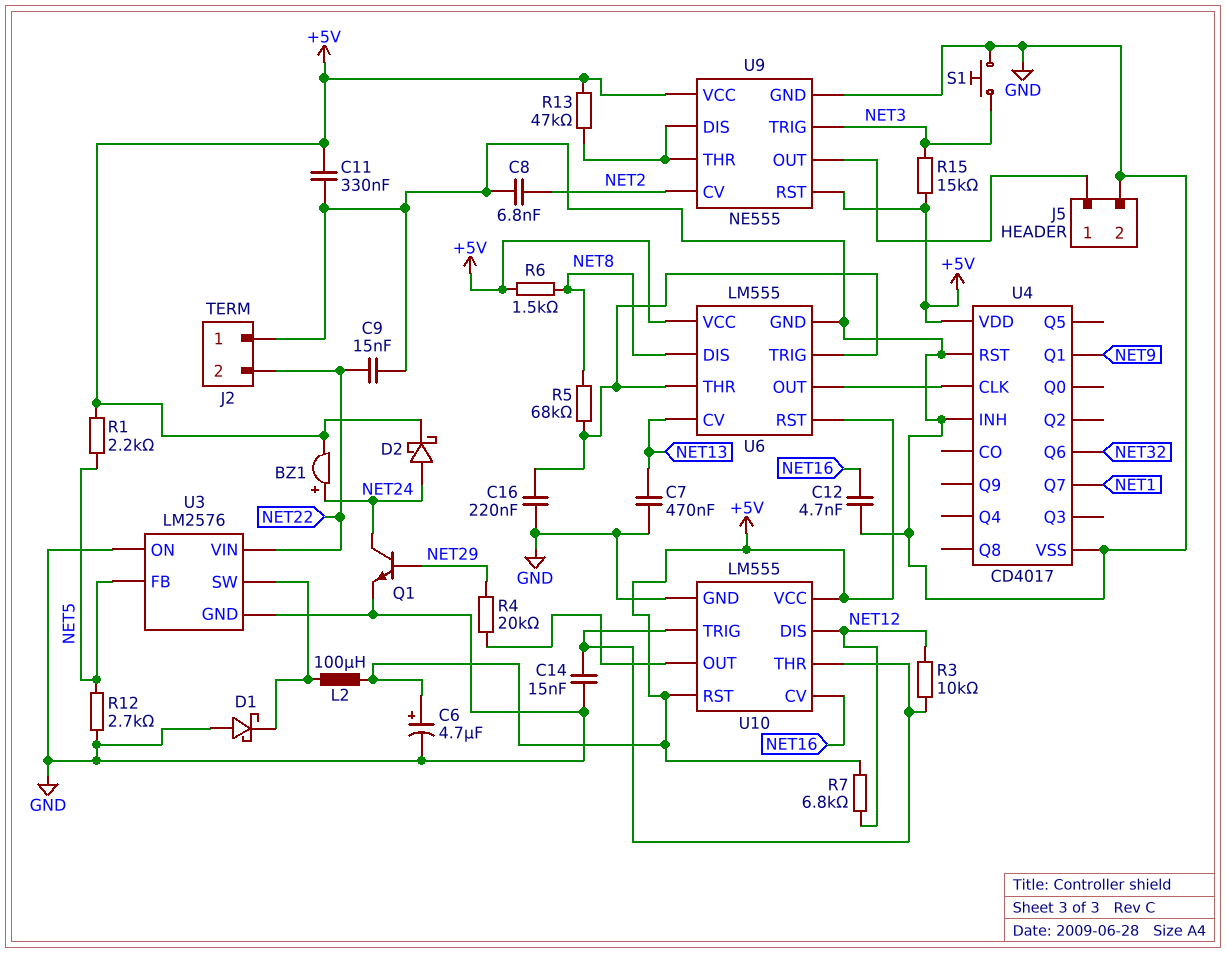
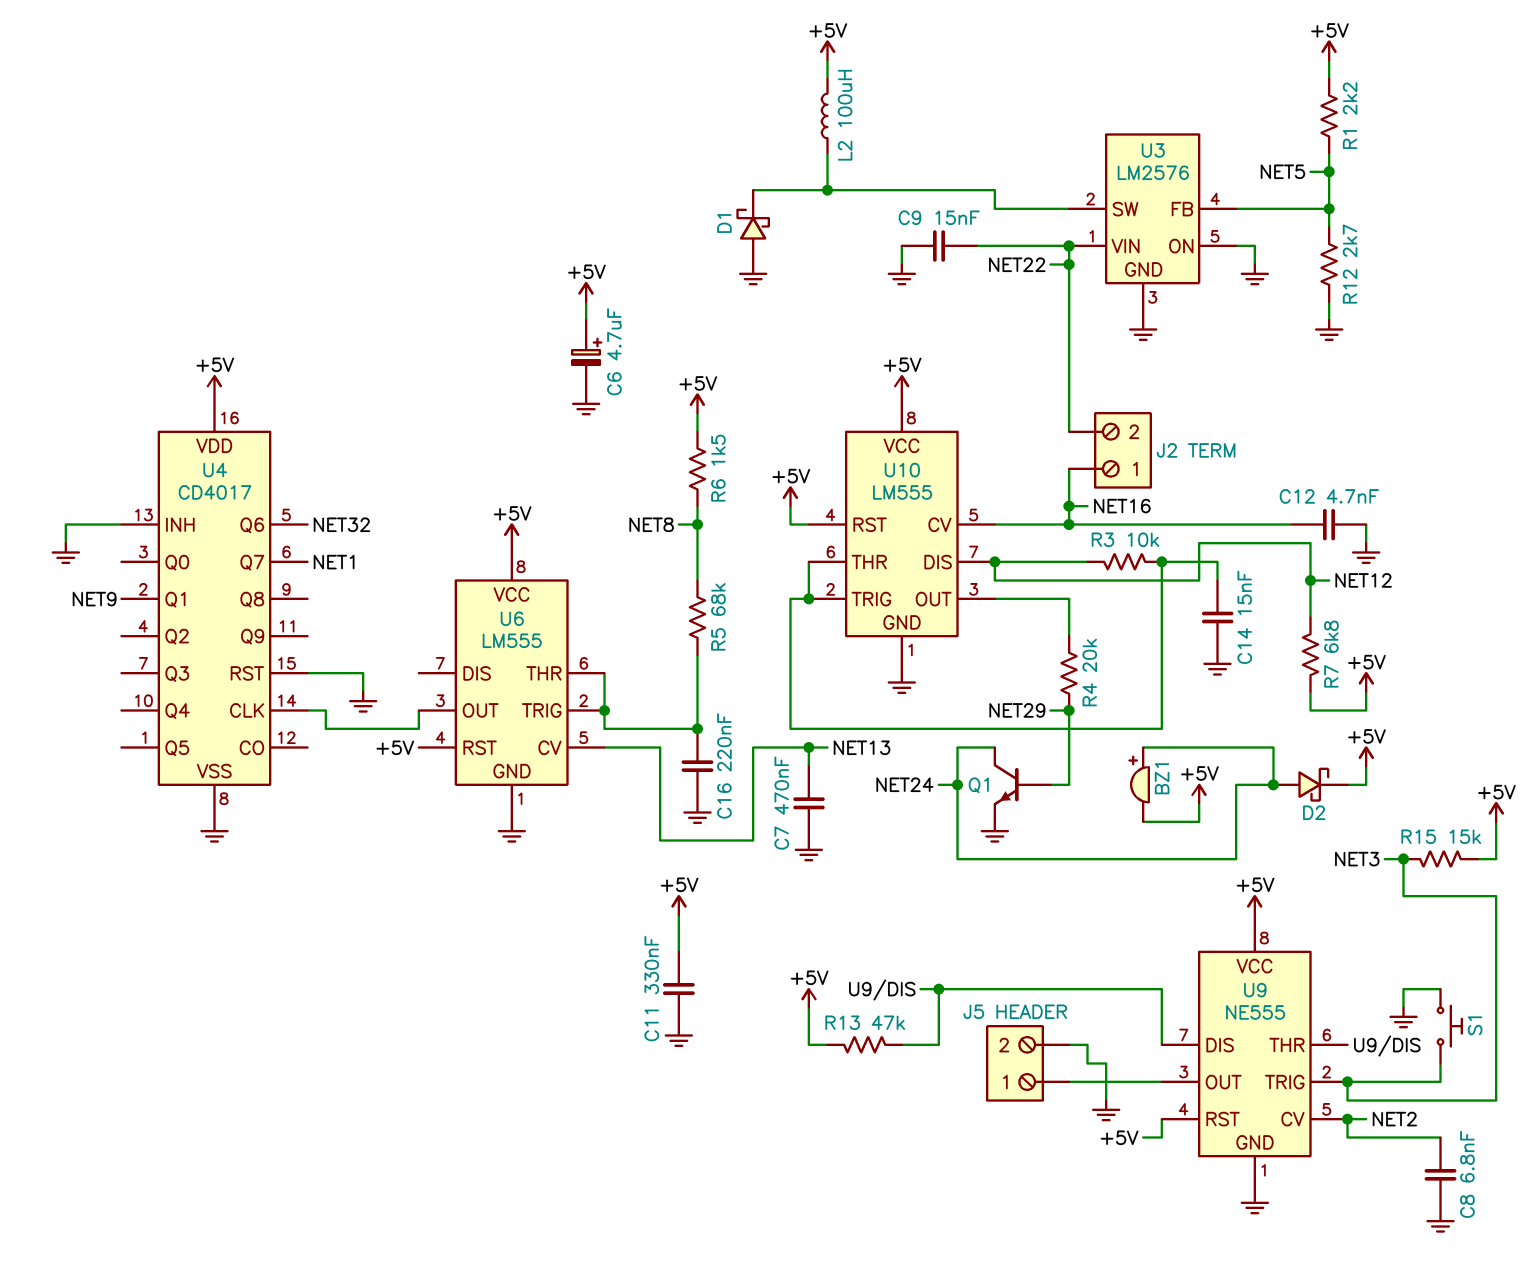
J2 pin 1: GND -> NET16
U6 pin DIS: NET8 -> none

